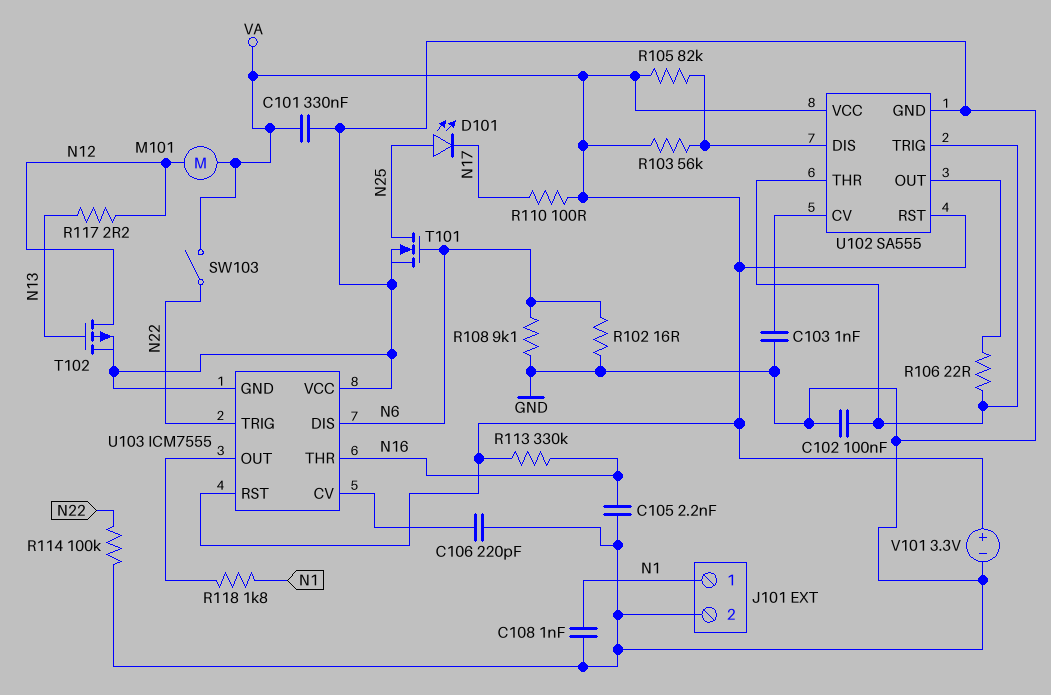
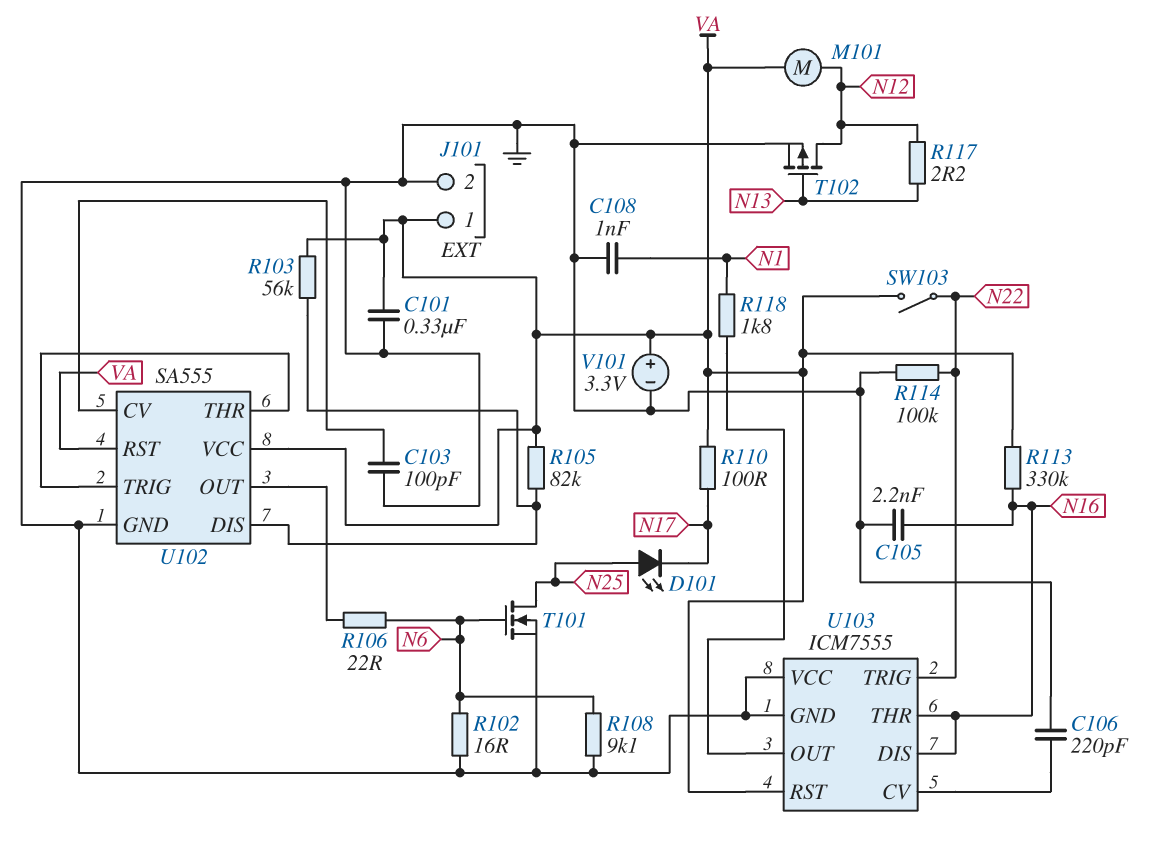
C102: 100nF (GND, U102/THR) -> none
C103: 1nF (GND, U102/CV) -> 100pF (GND, U102/CV)
J101 pin 1: N1 -> VA
R106: 22 (U102/OUT, U102/THR) -> 22 (N6, U102/OUT)
U103 pin DIS: N6 -> N16

